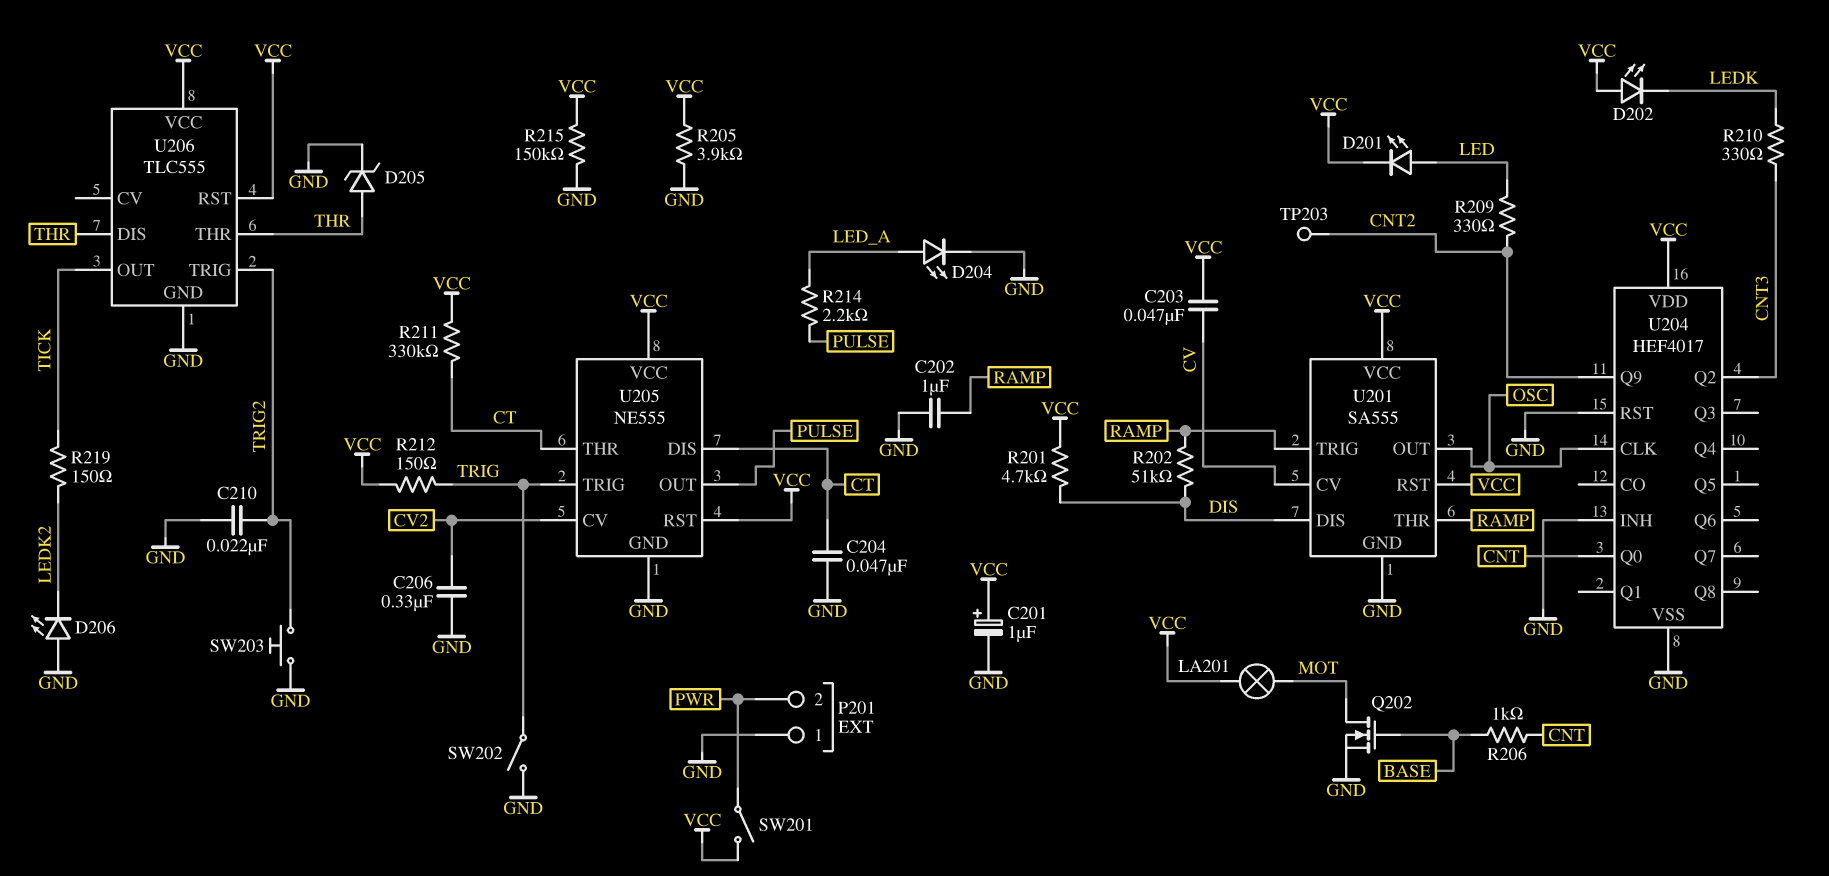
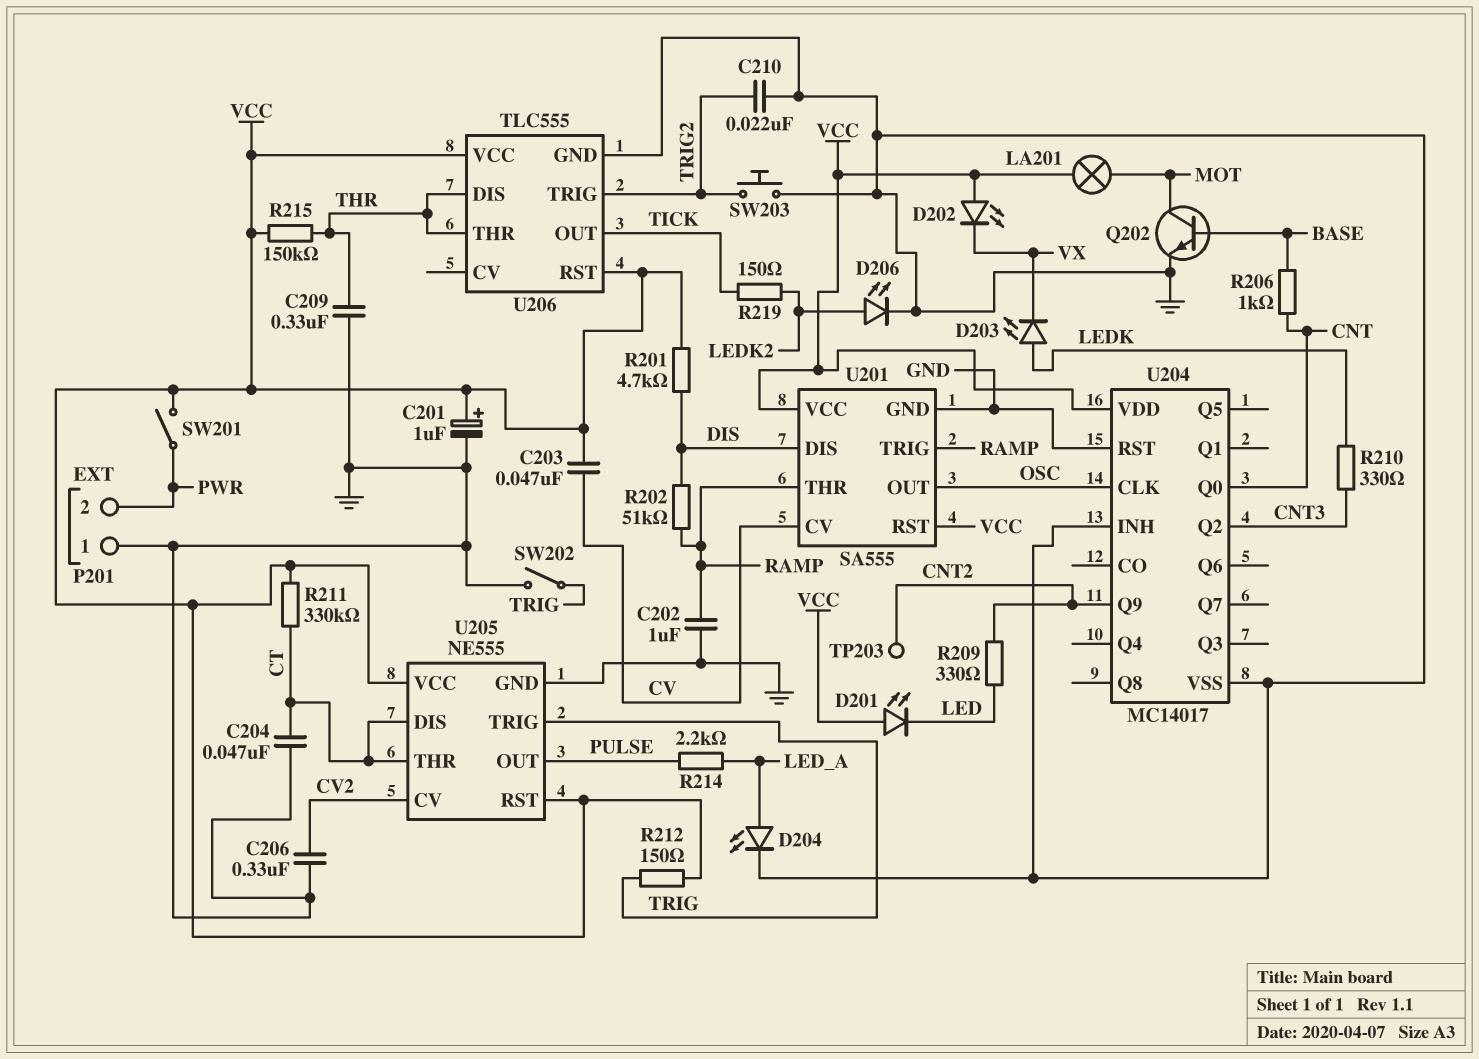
C209: none -> 330nF (GND, THR)
D201: LED (A LED, K VCC) -> LED (A VCC, K LED)
D202: LED (A VCC, K LEDK) -> LED (A VCC, K VX)
D203: none -> LED (A LEDK, K VX)
D205: zener (A THR, K GND) -> none
D206: LED (A GND, K LEDK2) -> LED (A LEDK2, K GND)
Q202: NMOS (G BASE, D MOT, S GND) -> NPN (B BASE, C MOT, E GND)
R205: 3.9k (GND, VCC) -> none
R215: 150k (GND, VCC) -> 150k (THR, VCC)
U204: HEF4017 -> MC14017

